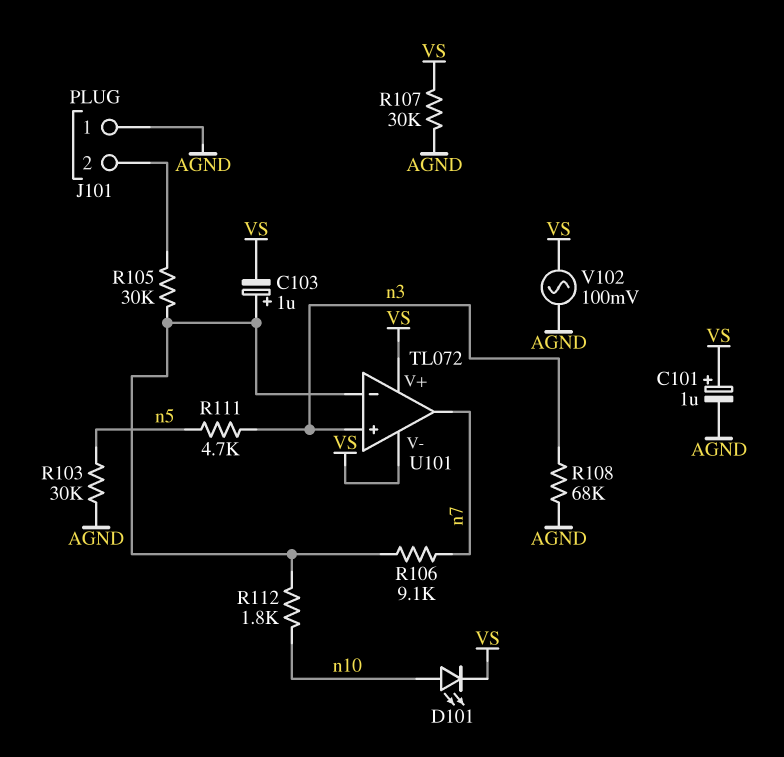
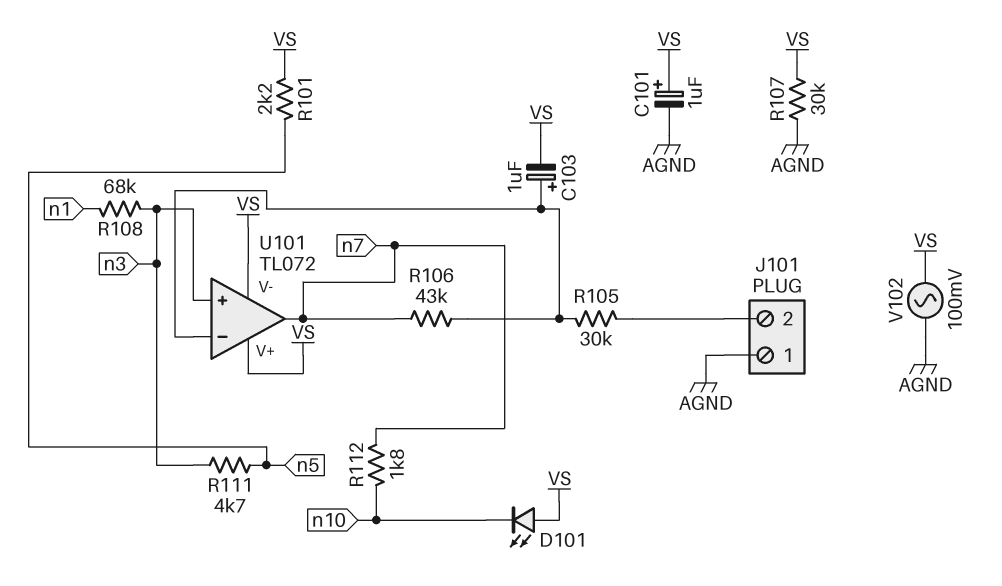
D101: LED (A n10, K VS) -> LED (A VS, K n10)
R101: none -> 2.2k (VS, n5)
R103: 30k (AGND, n5) -> none
R106: 9.1k (U101/in-, n7) -> 43k (U101/in-, n7)
R108: 68k (AGND, n3) -> 68k (n1, n3)
R112: 1.8k (U101/in-, n10) -> 1.8k (n7, n10)

